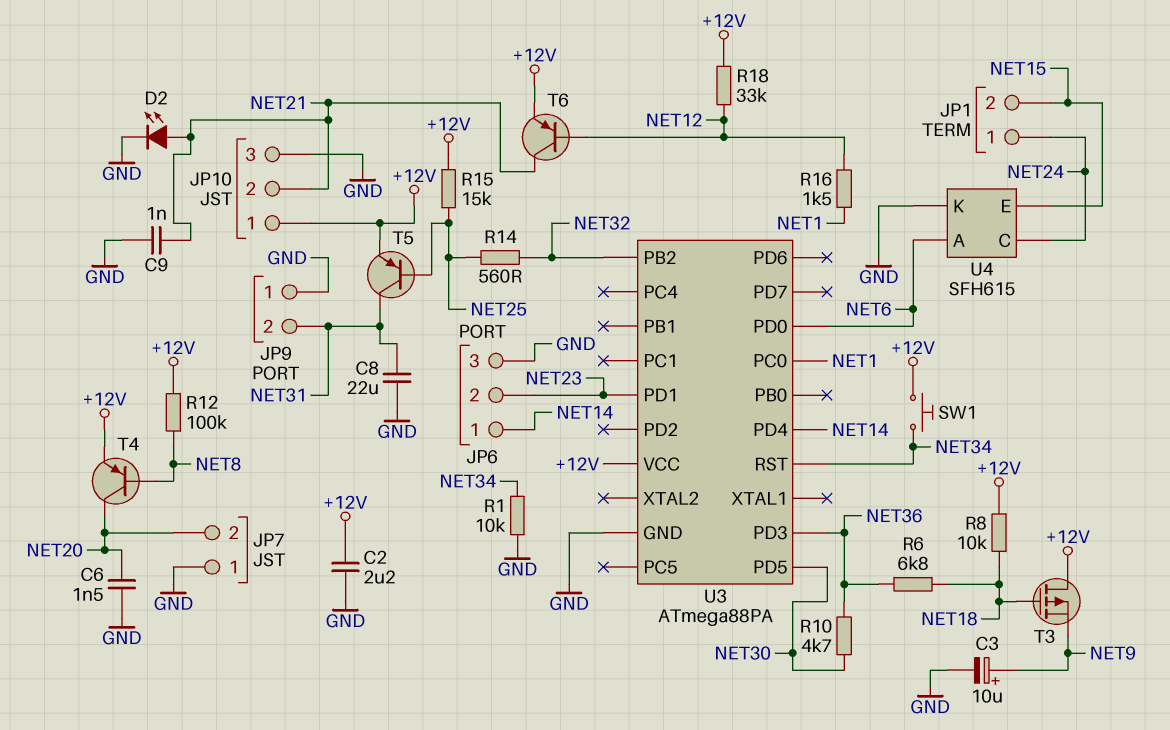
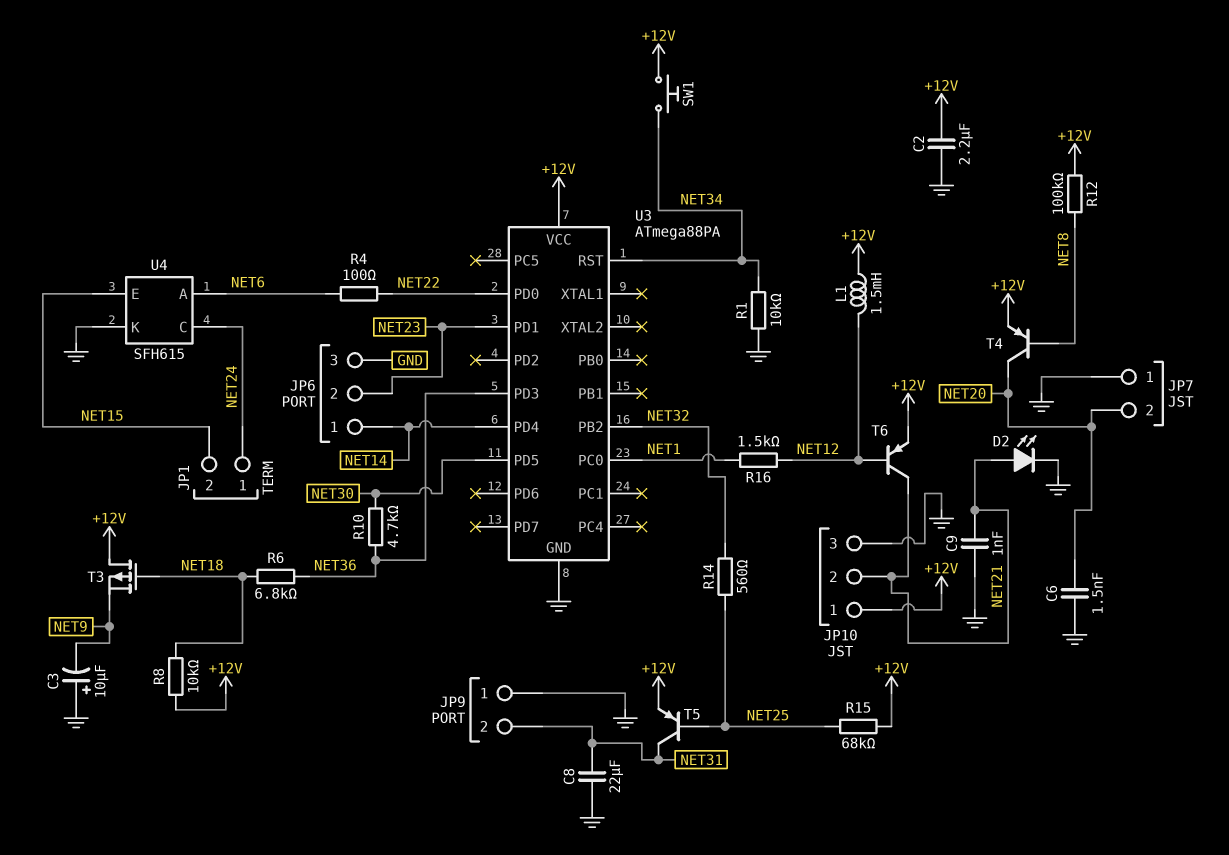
C3: 10uF (plus NET9, minus GND) -> 10uF (plus GND, minus NET9)
L1: none -> 1.5mH (+12V, NET12)
R4: none -> 100 (NET6, NET22)
R15: 15k (+12V, NET25) -> 68k (+12V, NET25)
R18: 33k (+12V, NET12) -> none
U3 pin PD0: NET6 -> NET22

